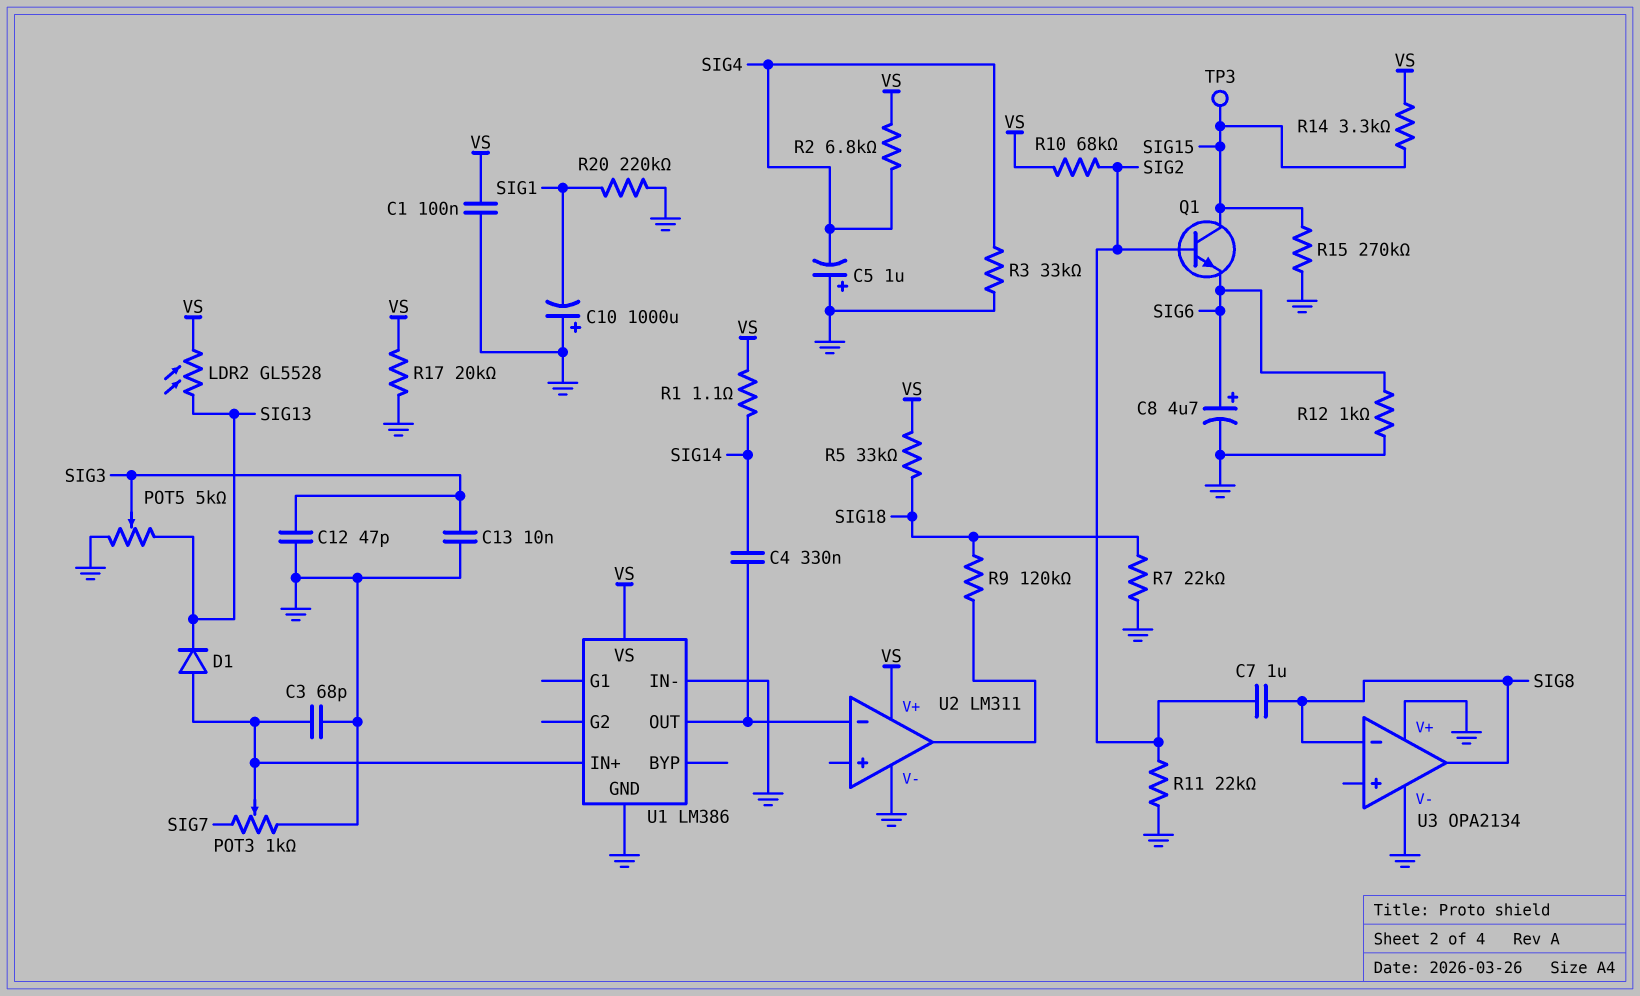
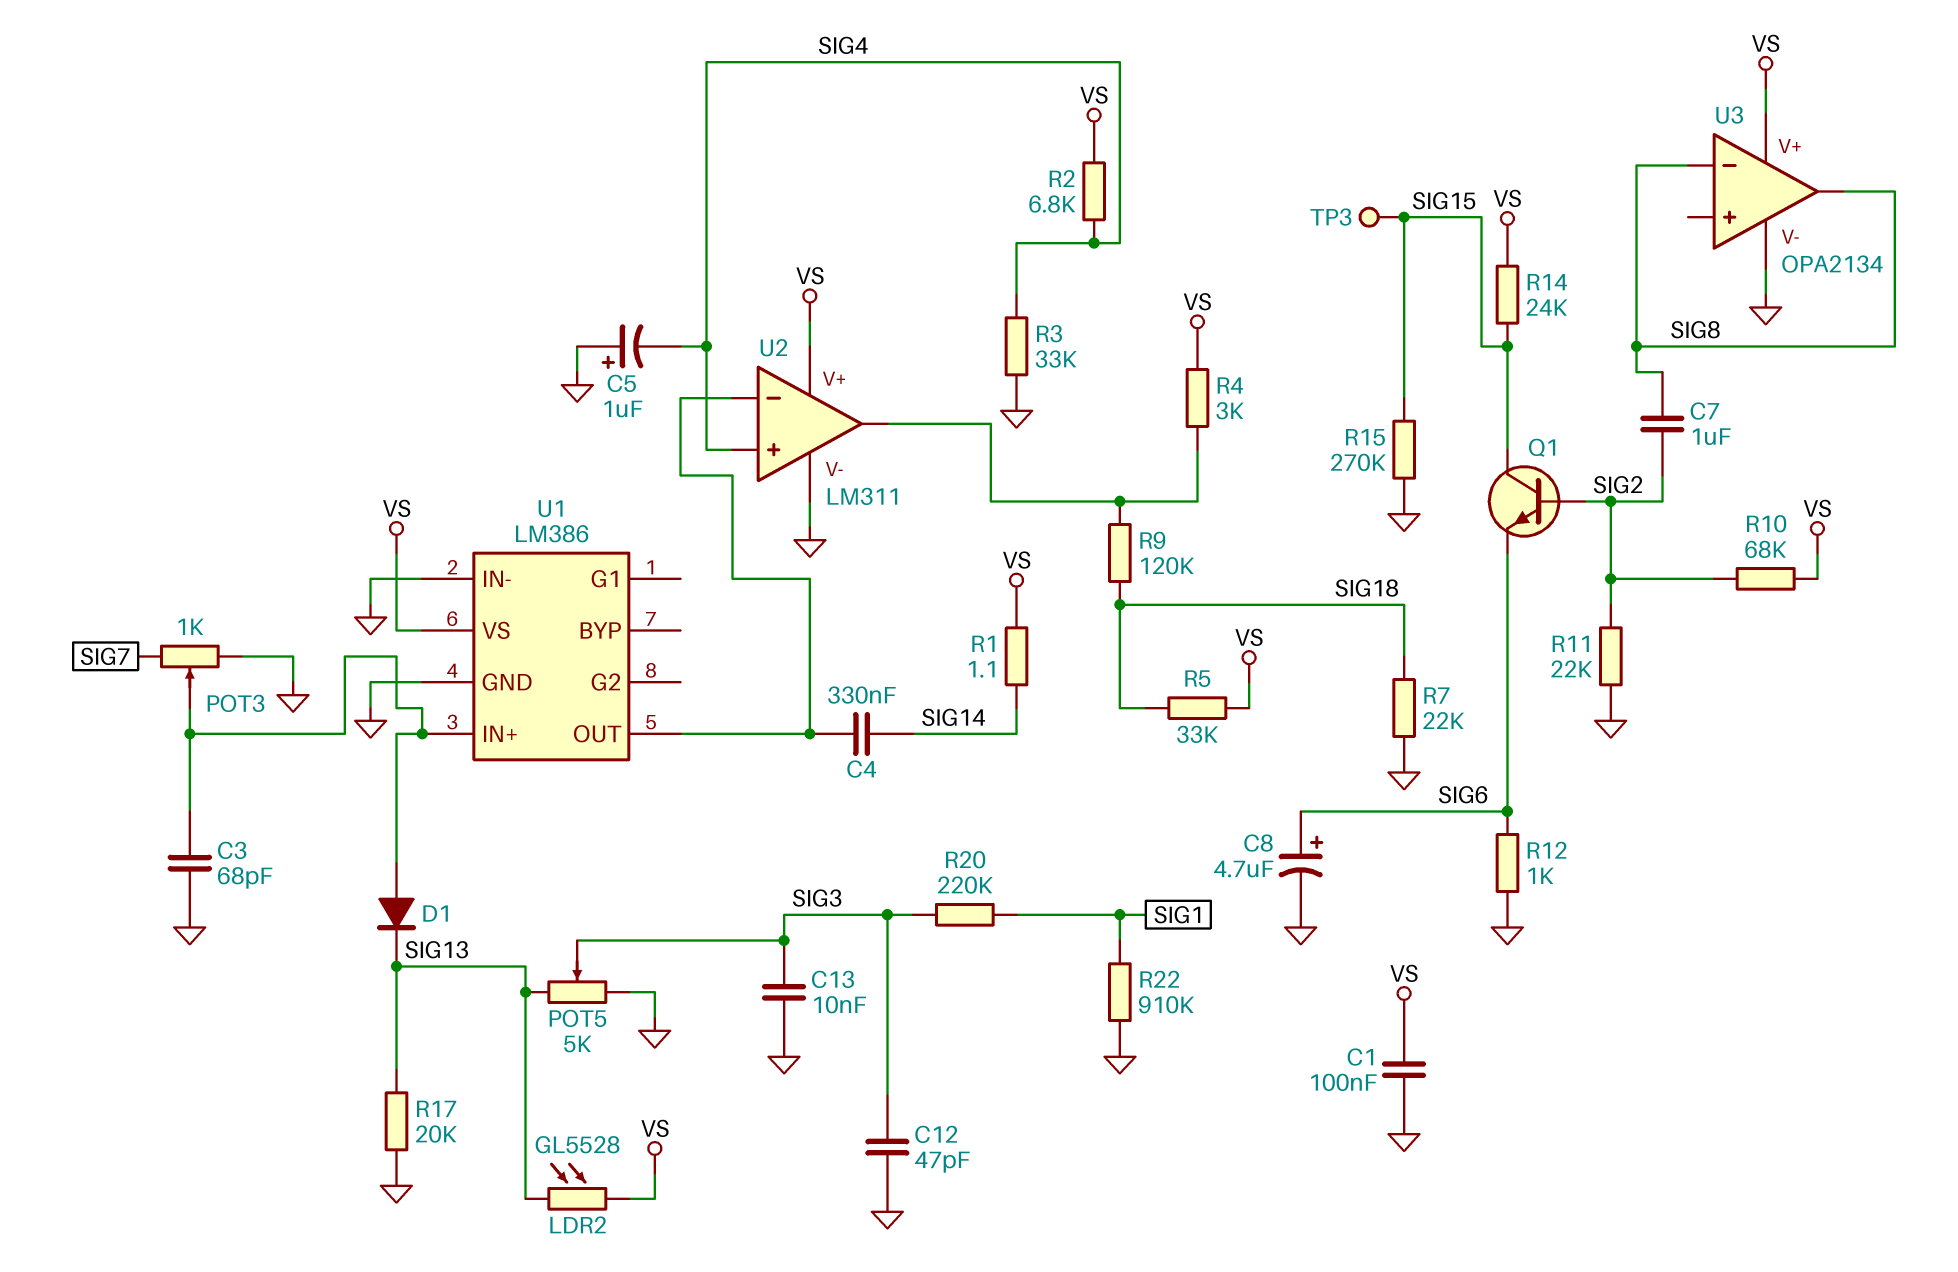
C10: 1000uF (plus GND, minus SIG1) -> none
R4: none -> 3k (U2/out, VS)
R14: 3.3k (SIG15, VS) -> 24k (SIG15, VS)
R17: 20k (GND, VS) -> 20k (GND, SIG13)
R20: 220k (GND, SIG1) -> 220k (SIG1, SIG3)
R22: none -> 910k (GND, SIG1)
U2 pin in+: none -> SIG4
U3 pin V+: GND -> VS

